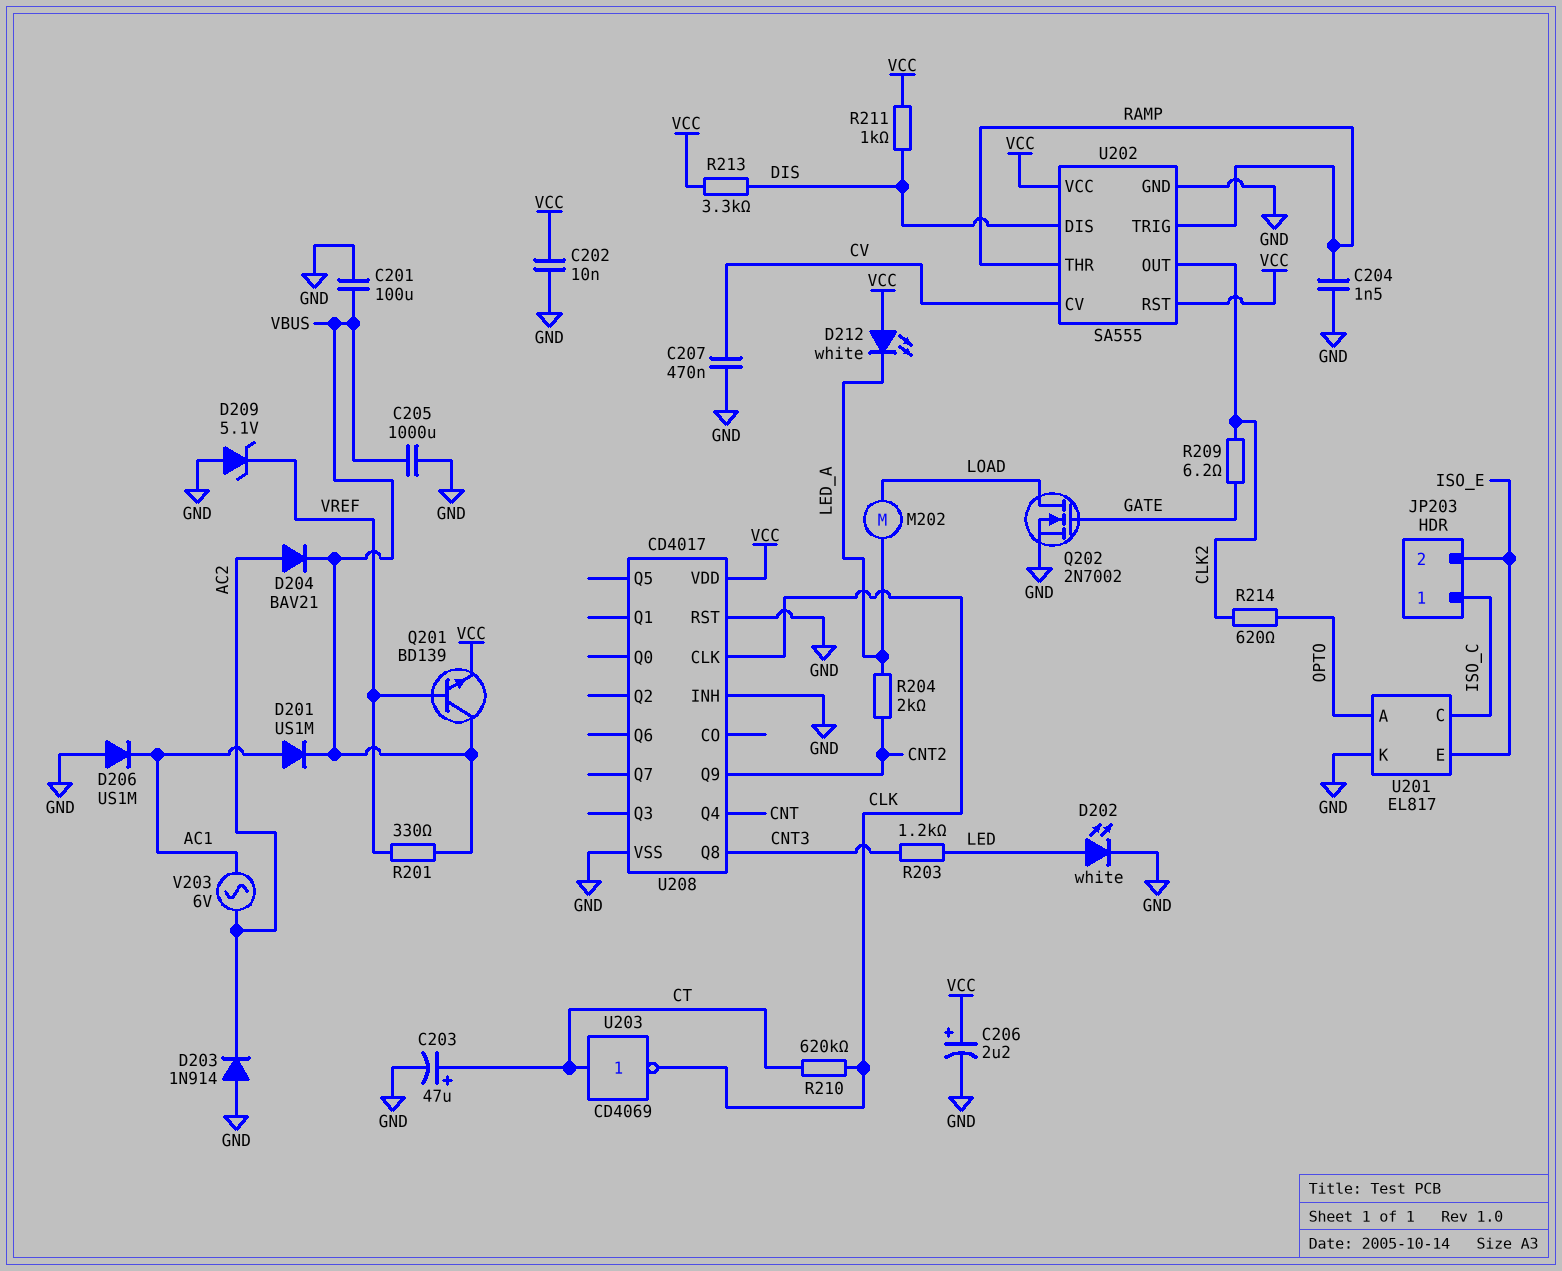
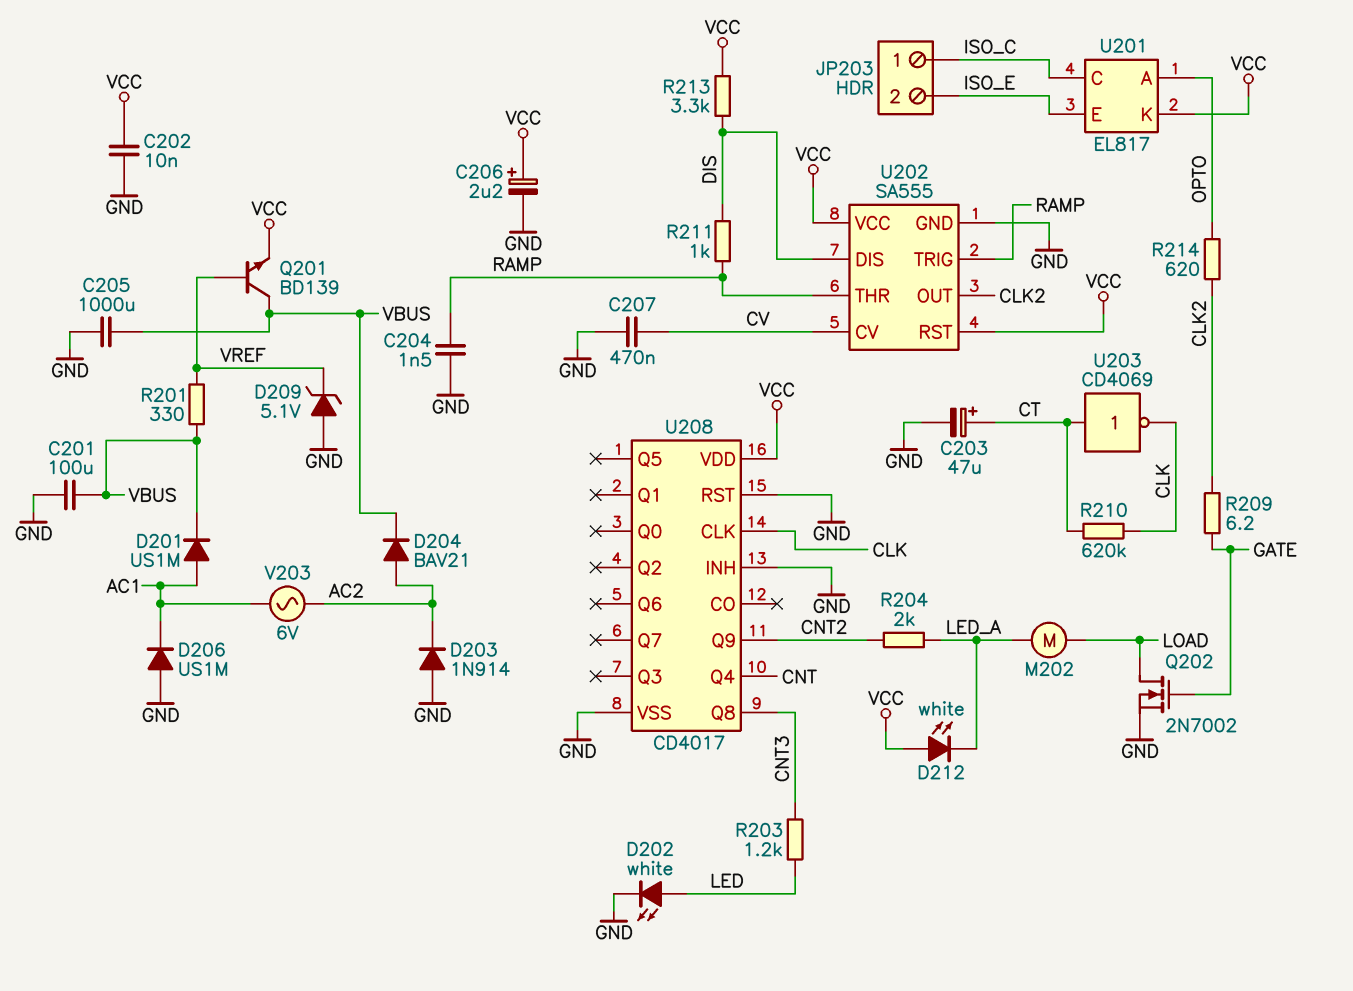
R211: 1k (DIS, VCC) -> 1k (DIS, RAMP)
U201 pin K: GND -> VCC

